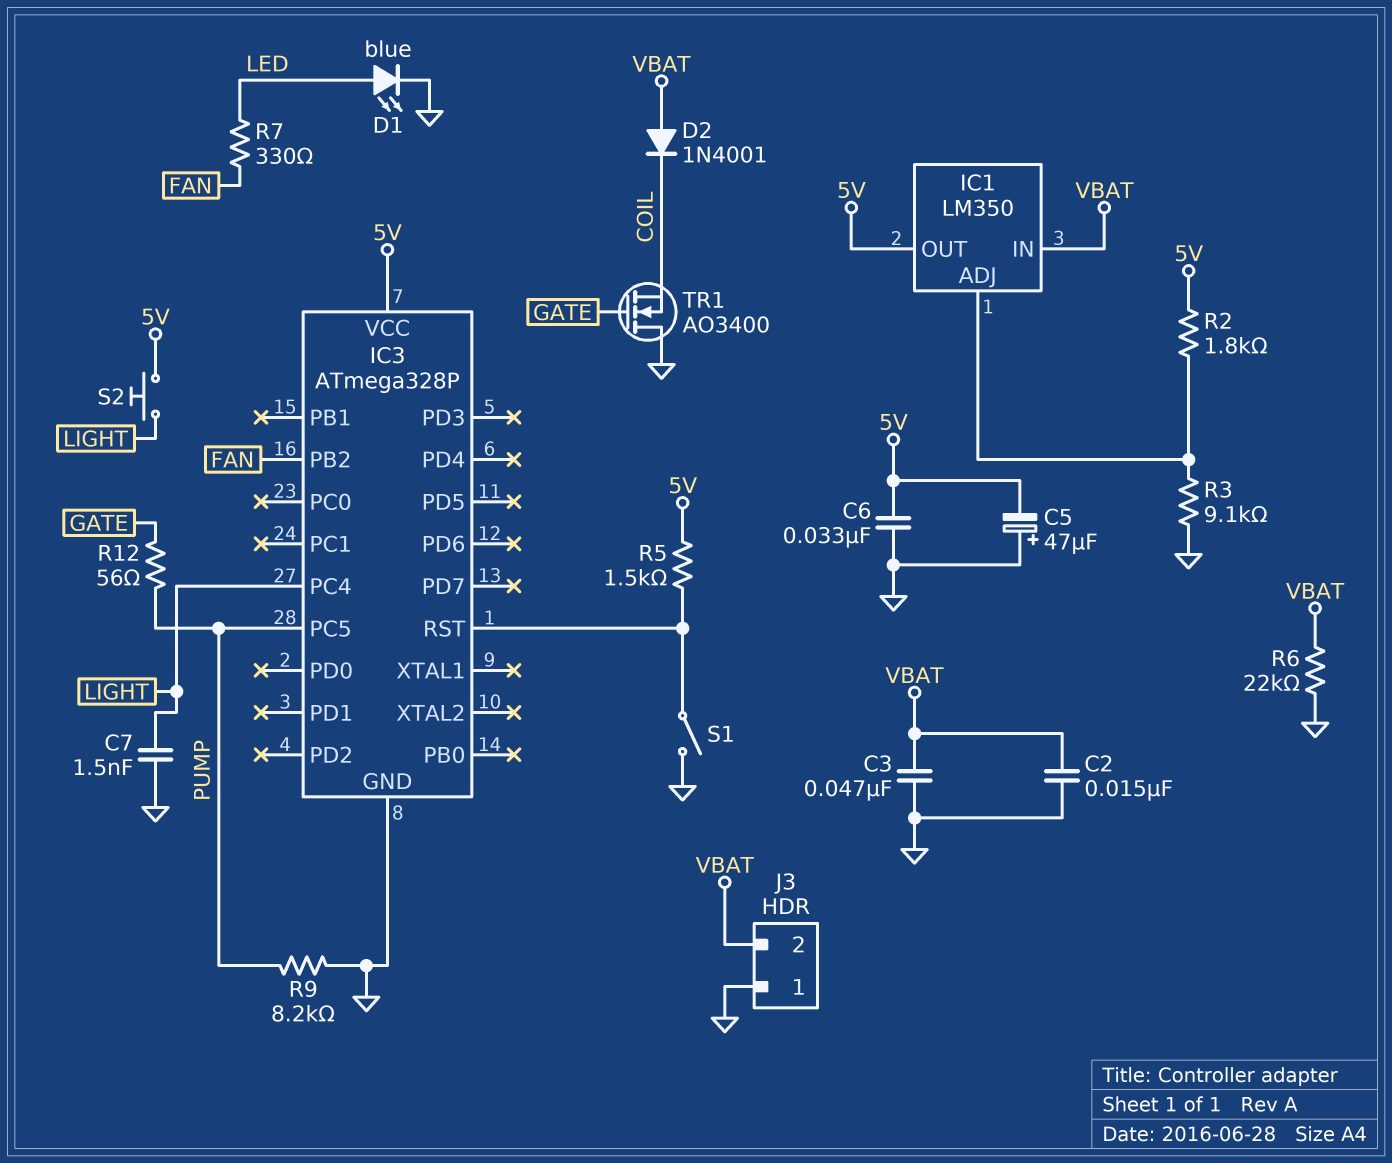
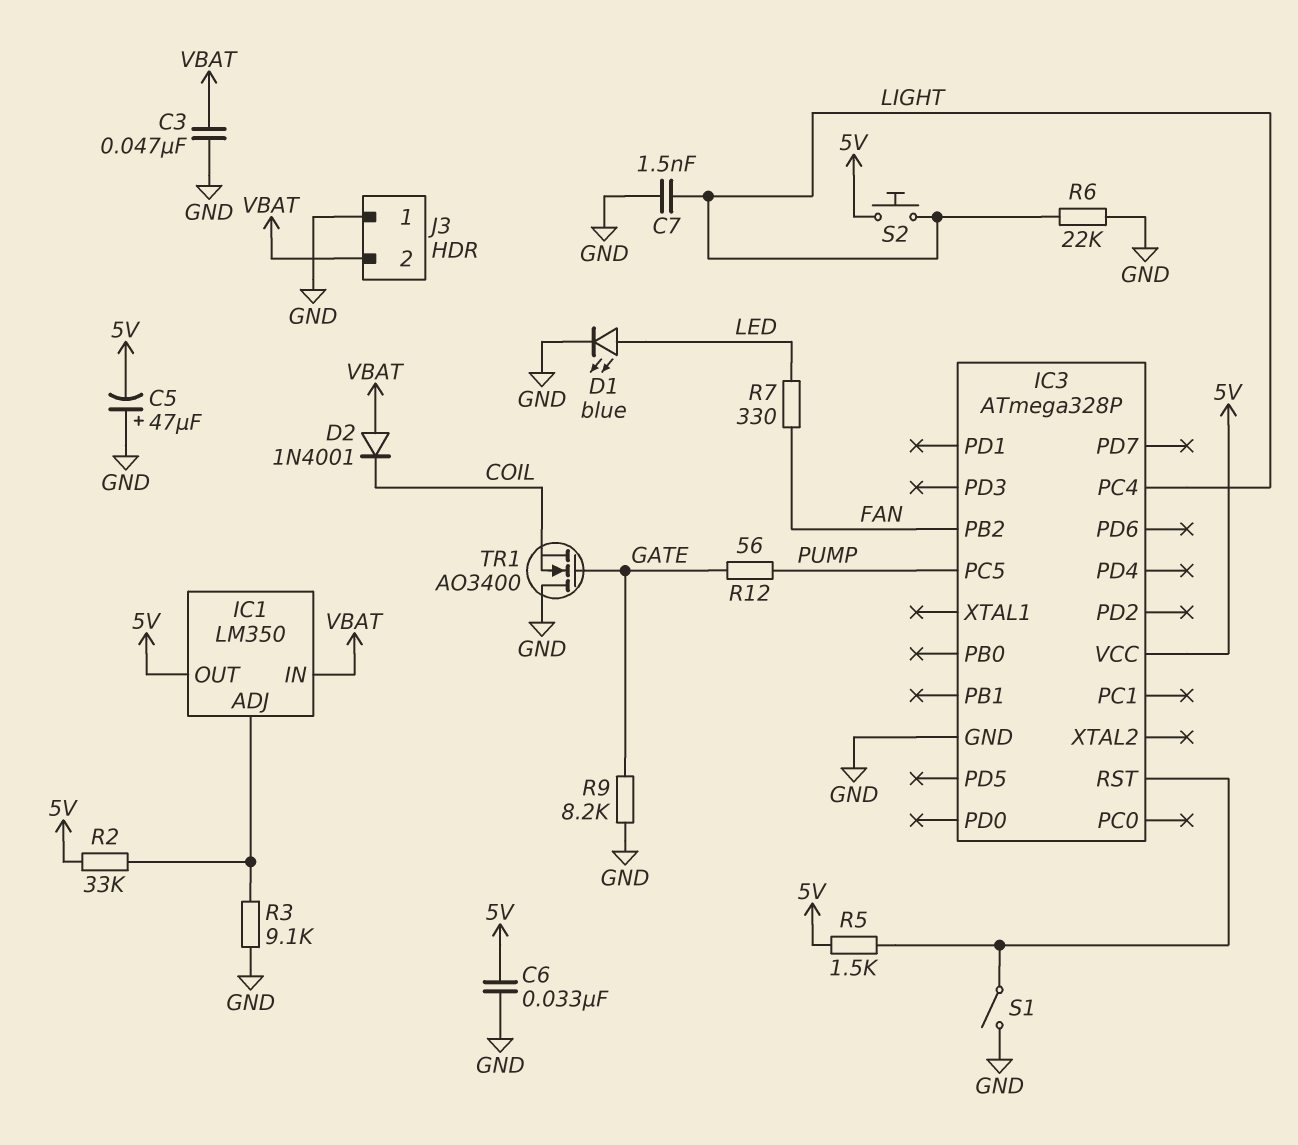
C2: 15nF (GND, VBAT) -> none
R2: 1.8k (5V, IC1/ADJ) -> 33k (5V, IC1/ADJ)
R6: 22k (GND, VBAT) -> 22k (GND, LIGHT)
R9: 8.2k (GND, PUMP) -> 8.2k (GATE, GND)

